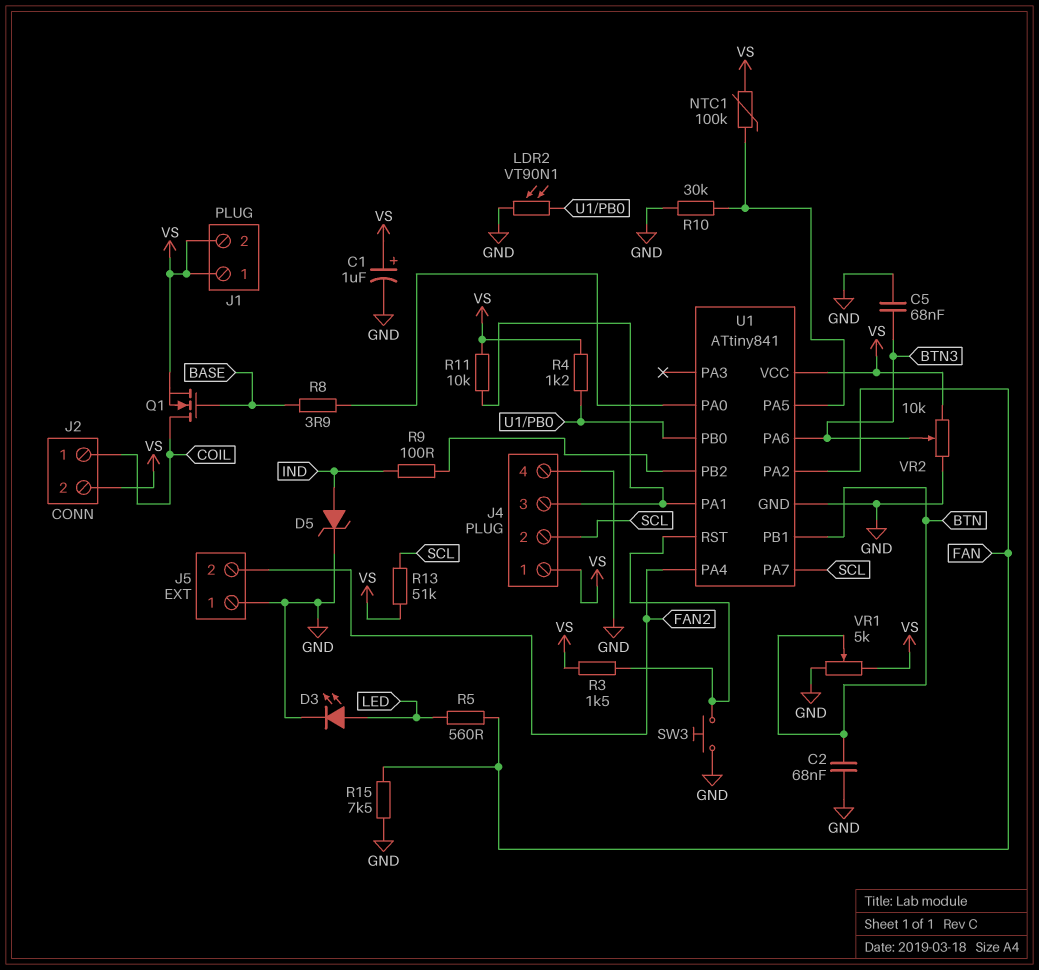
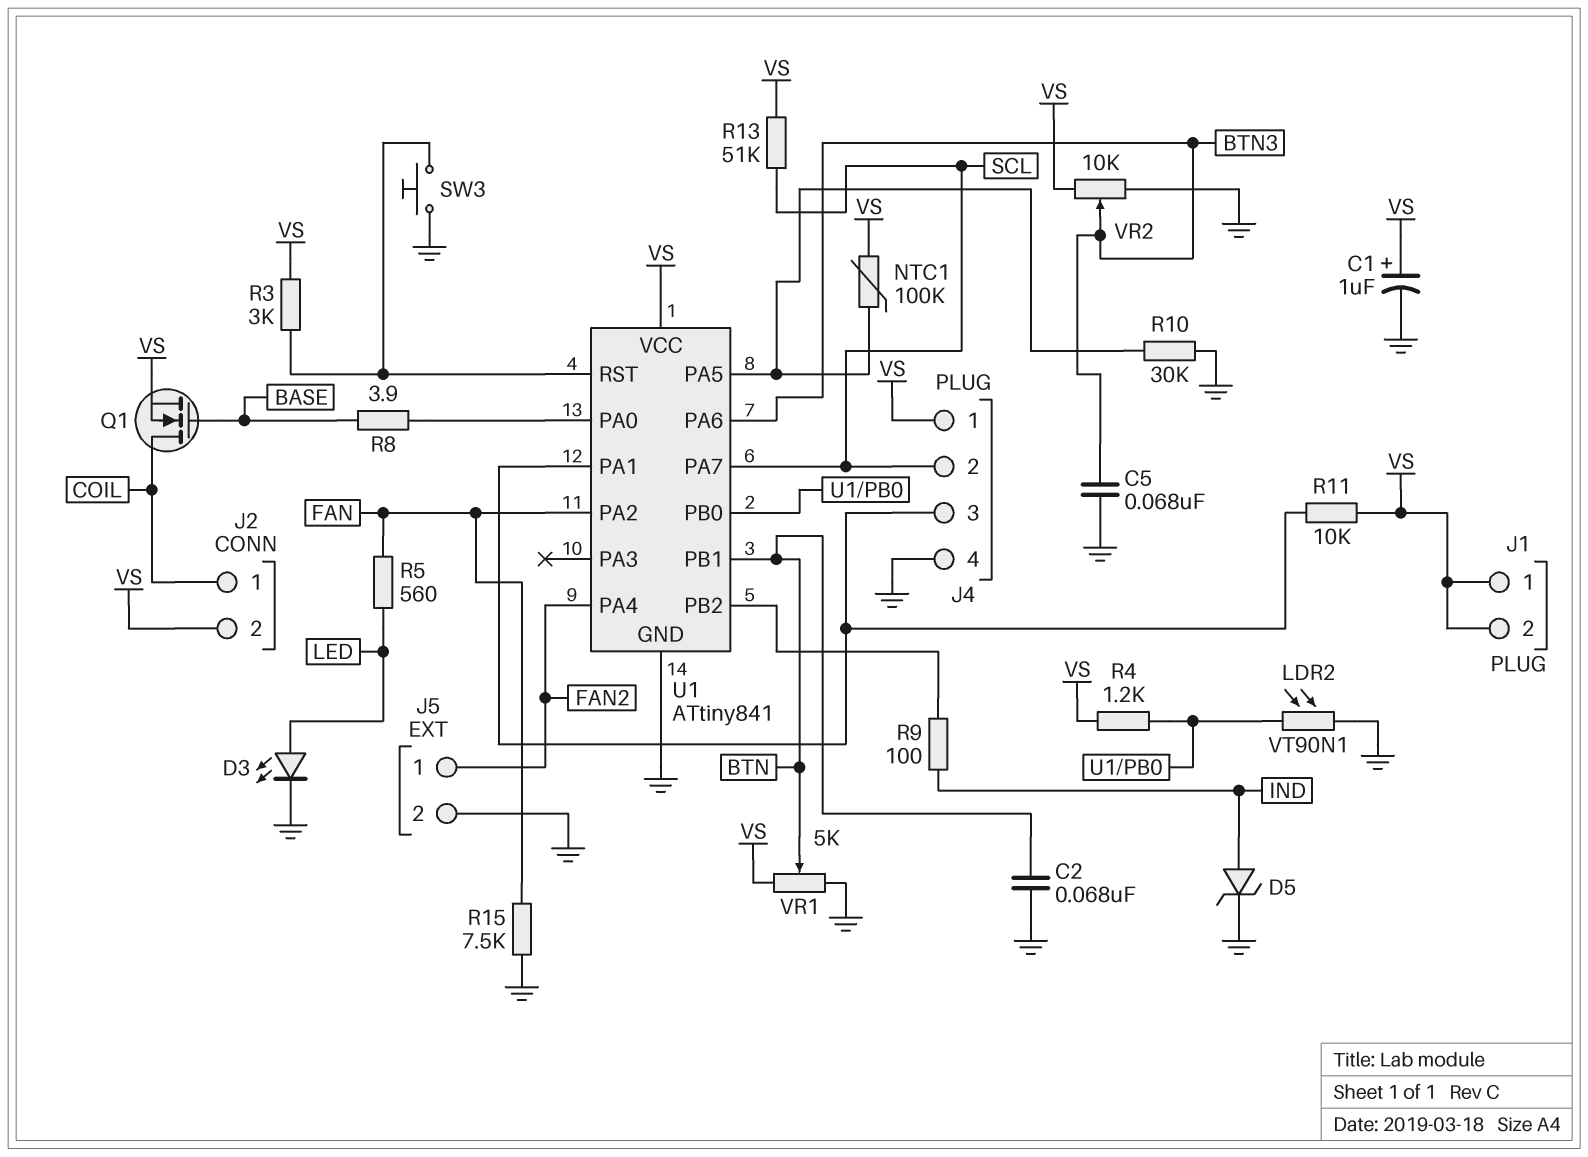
J5 pin 1: GND -> FAN2
J5 pin 2: FAN2 -> GND
R3: 1.5k (U1/RST, VS) -> 3k (U1/RST, VS)

